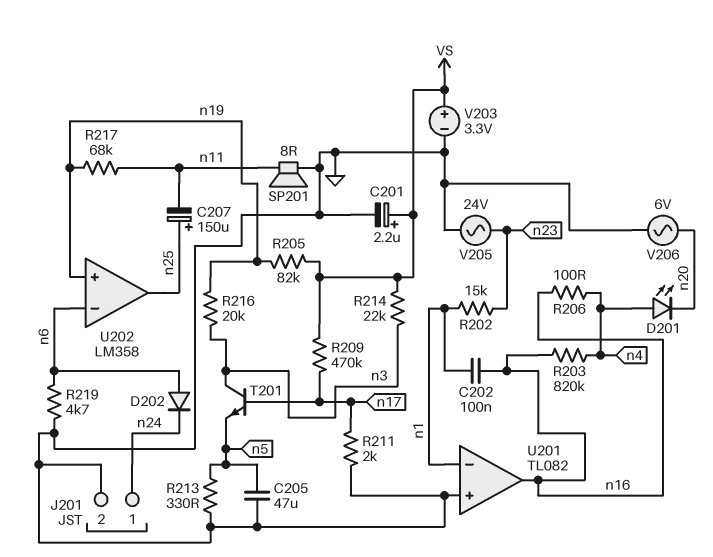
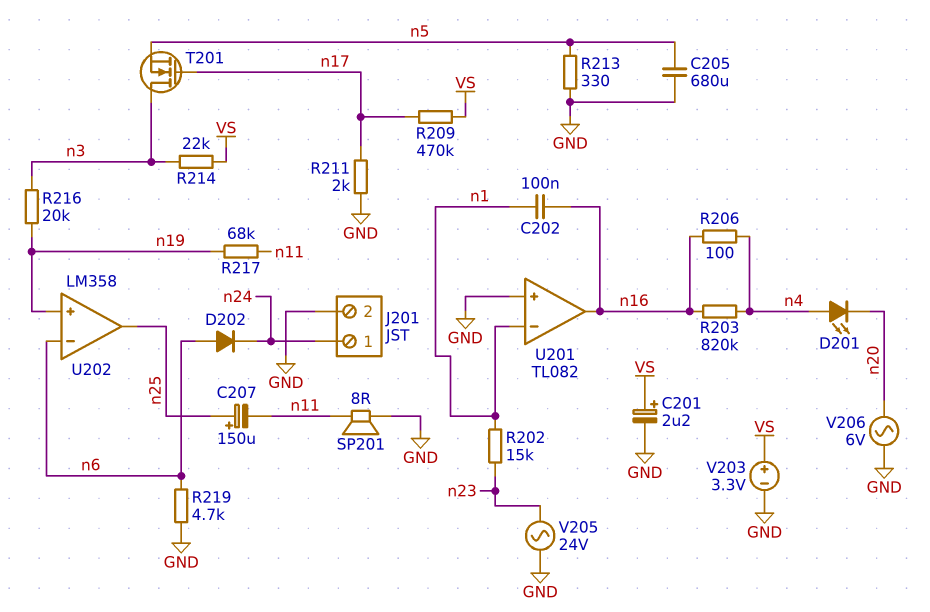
C205: 47uF (GND, n5) -> 680uF (GND, n5)
R205: 82k (VS, n19) -> none
T201: NPN (B n17, C n3, E n5) -> NMOS (G n17, D n3, S n5)

